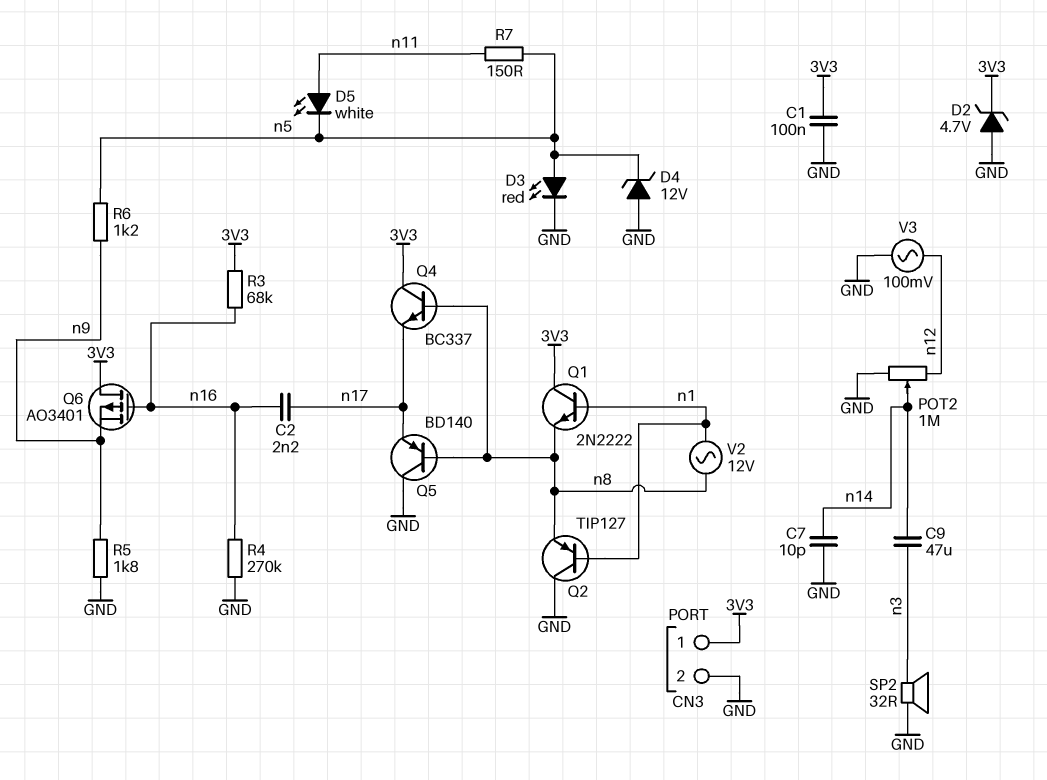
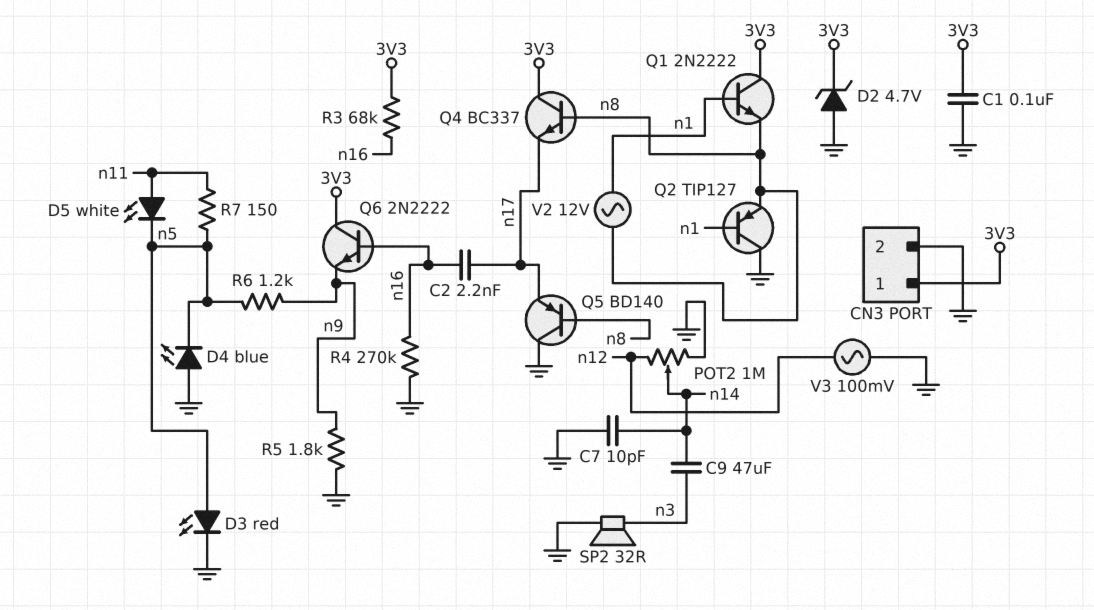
D4: zener 12V (A GND, K n5) -> LED blue (A GND, K n5)
Q6: PMOS AO3401 (G n16, D 3V3, S n9) -> NPN 2N2222 (B n16, C 3V3, E n9)

